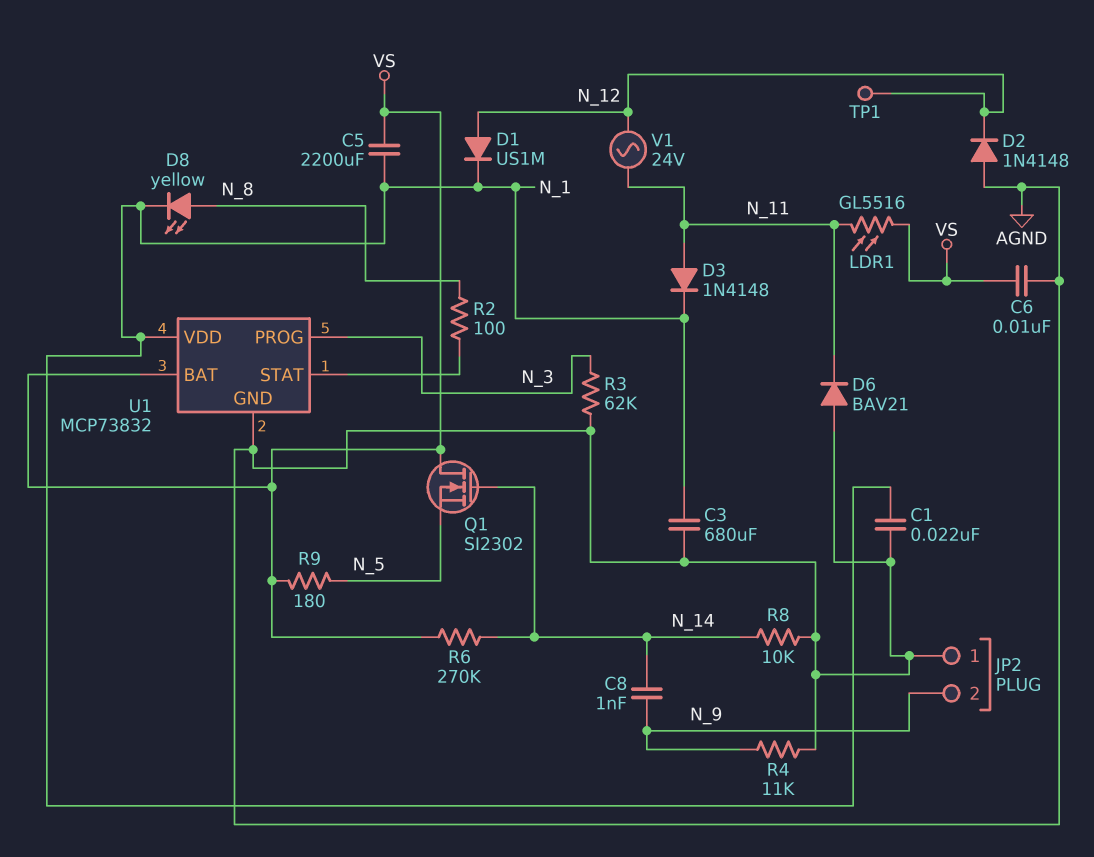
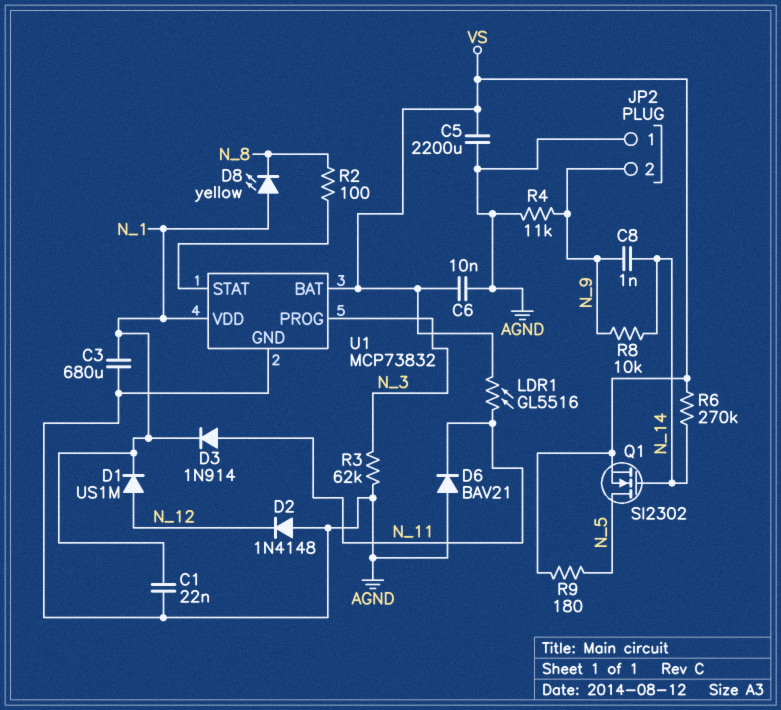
C5: 2200uF (N_1, VS) -> 2200uF (AGND, VS)
D3: diode 1N4148 (A N_11, K N_1) -> diode 1N914 (A N_11, K N_1)
D8: LED yellow (A N_8, K N_1) -> LED yellow (A N_1, K N_8)
Q1: NMOS SI2302 (G N_14, D VS, S N_5) -> NMOS SI2302 (G N_14, D N_5, S VS)
R8: 10k (AGND, N_14) -> 10k (N_9, N_14)
TP1: test point (N_12) -> none
V1: AC 24V (N_11, N_12) -> none

